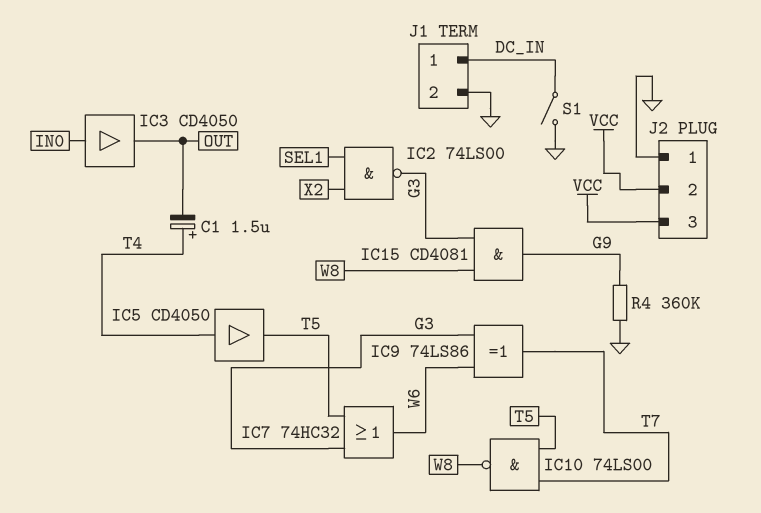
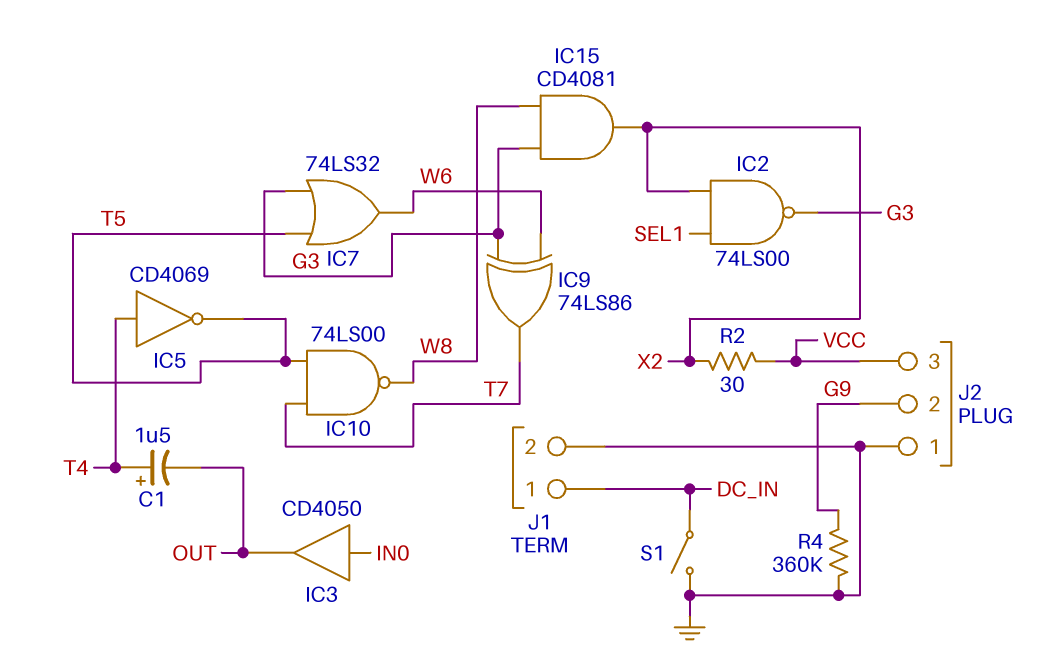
IC5: buffer CD4050 (in T4, out T5) -> NOT CD4069 (in T4, out T5)
IC7: OR 74HC32 (in G3, in T5, out W6) -> OR 74LS32 (in G3, in T5, out W6)
IC15: AND CD4081 (in G3, in W8, out G9) -> AND CD4081 (in G3, in W8, out X2)
J2 pin 2: VCC -> G9
R2: none -> 30 (VCC, X2)

